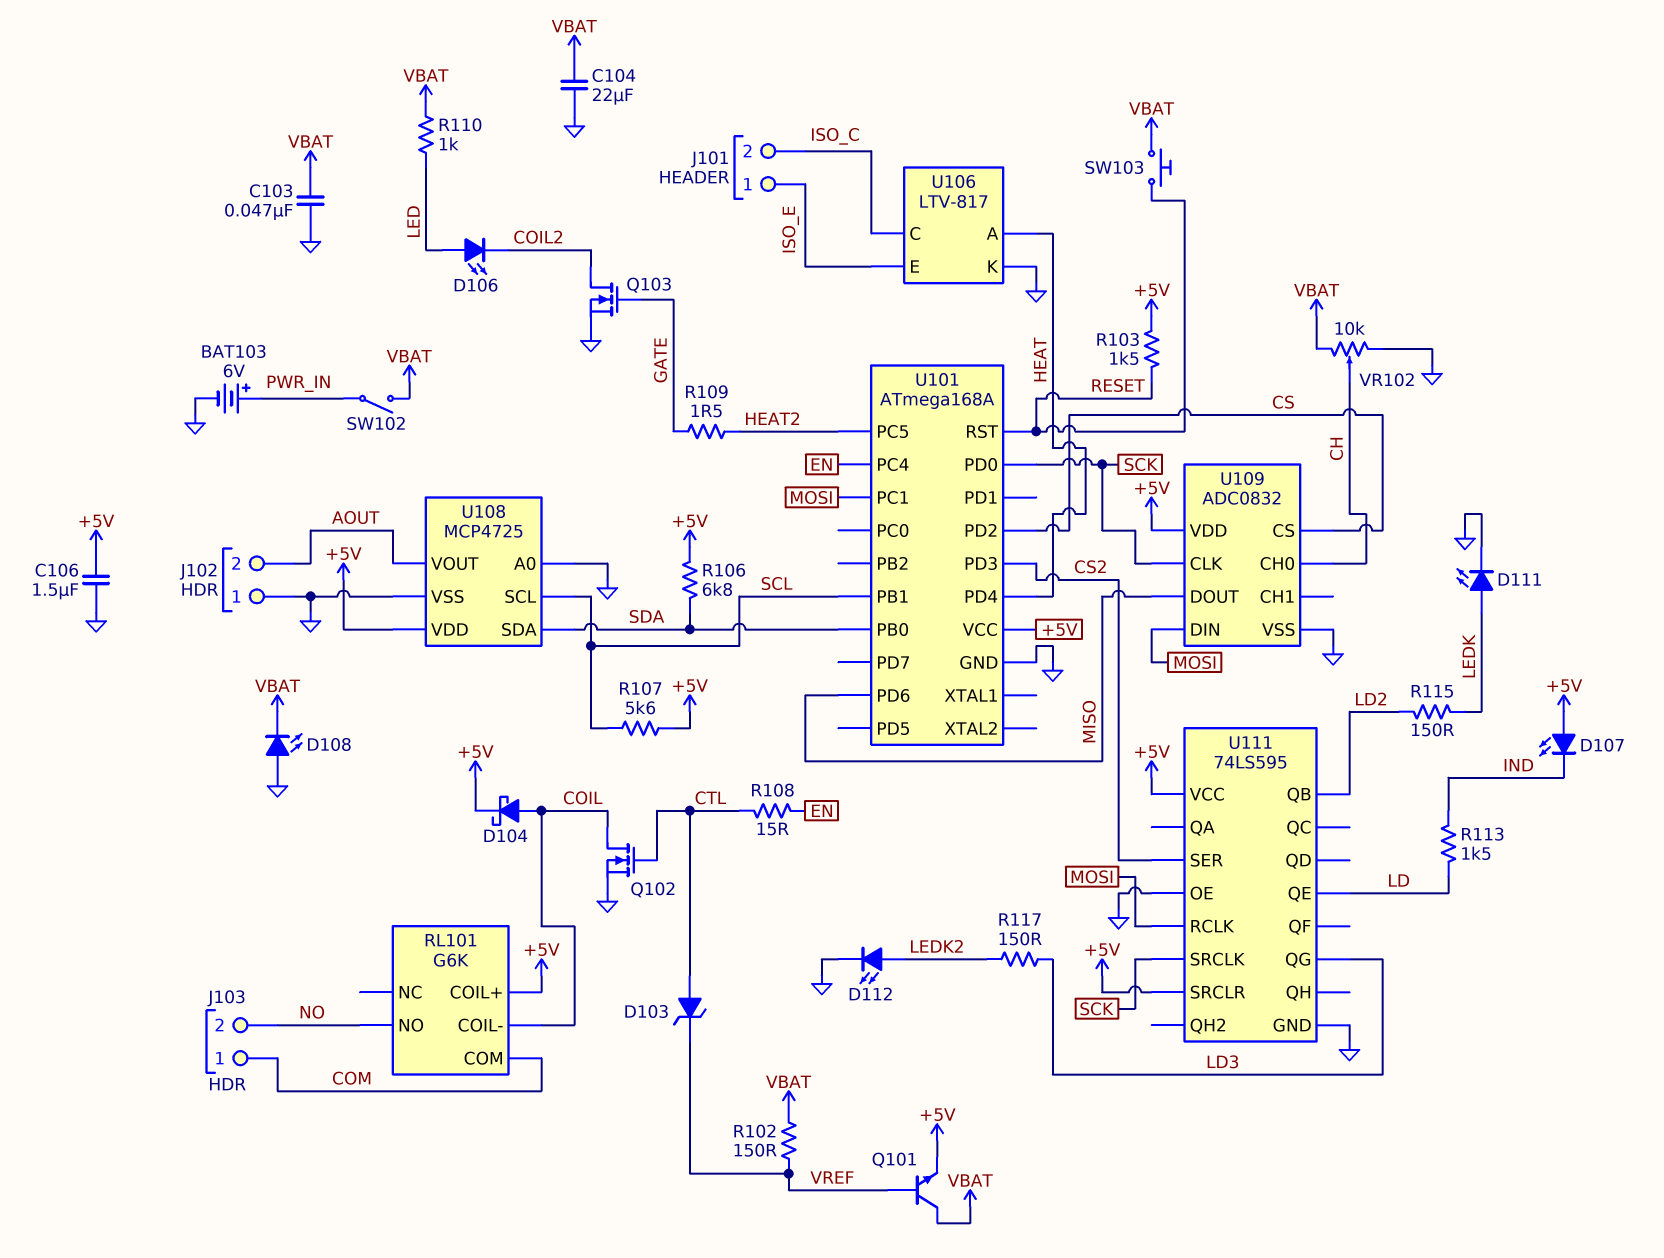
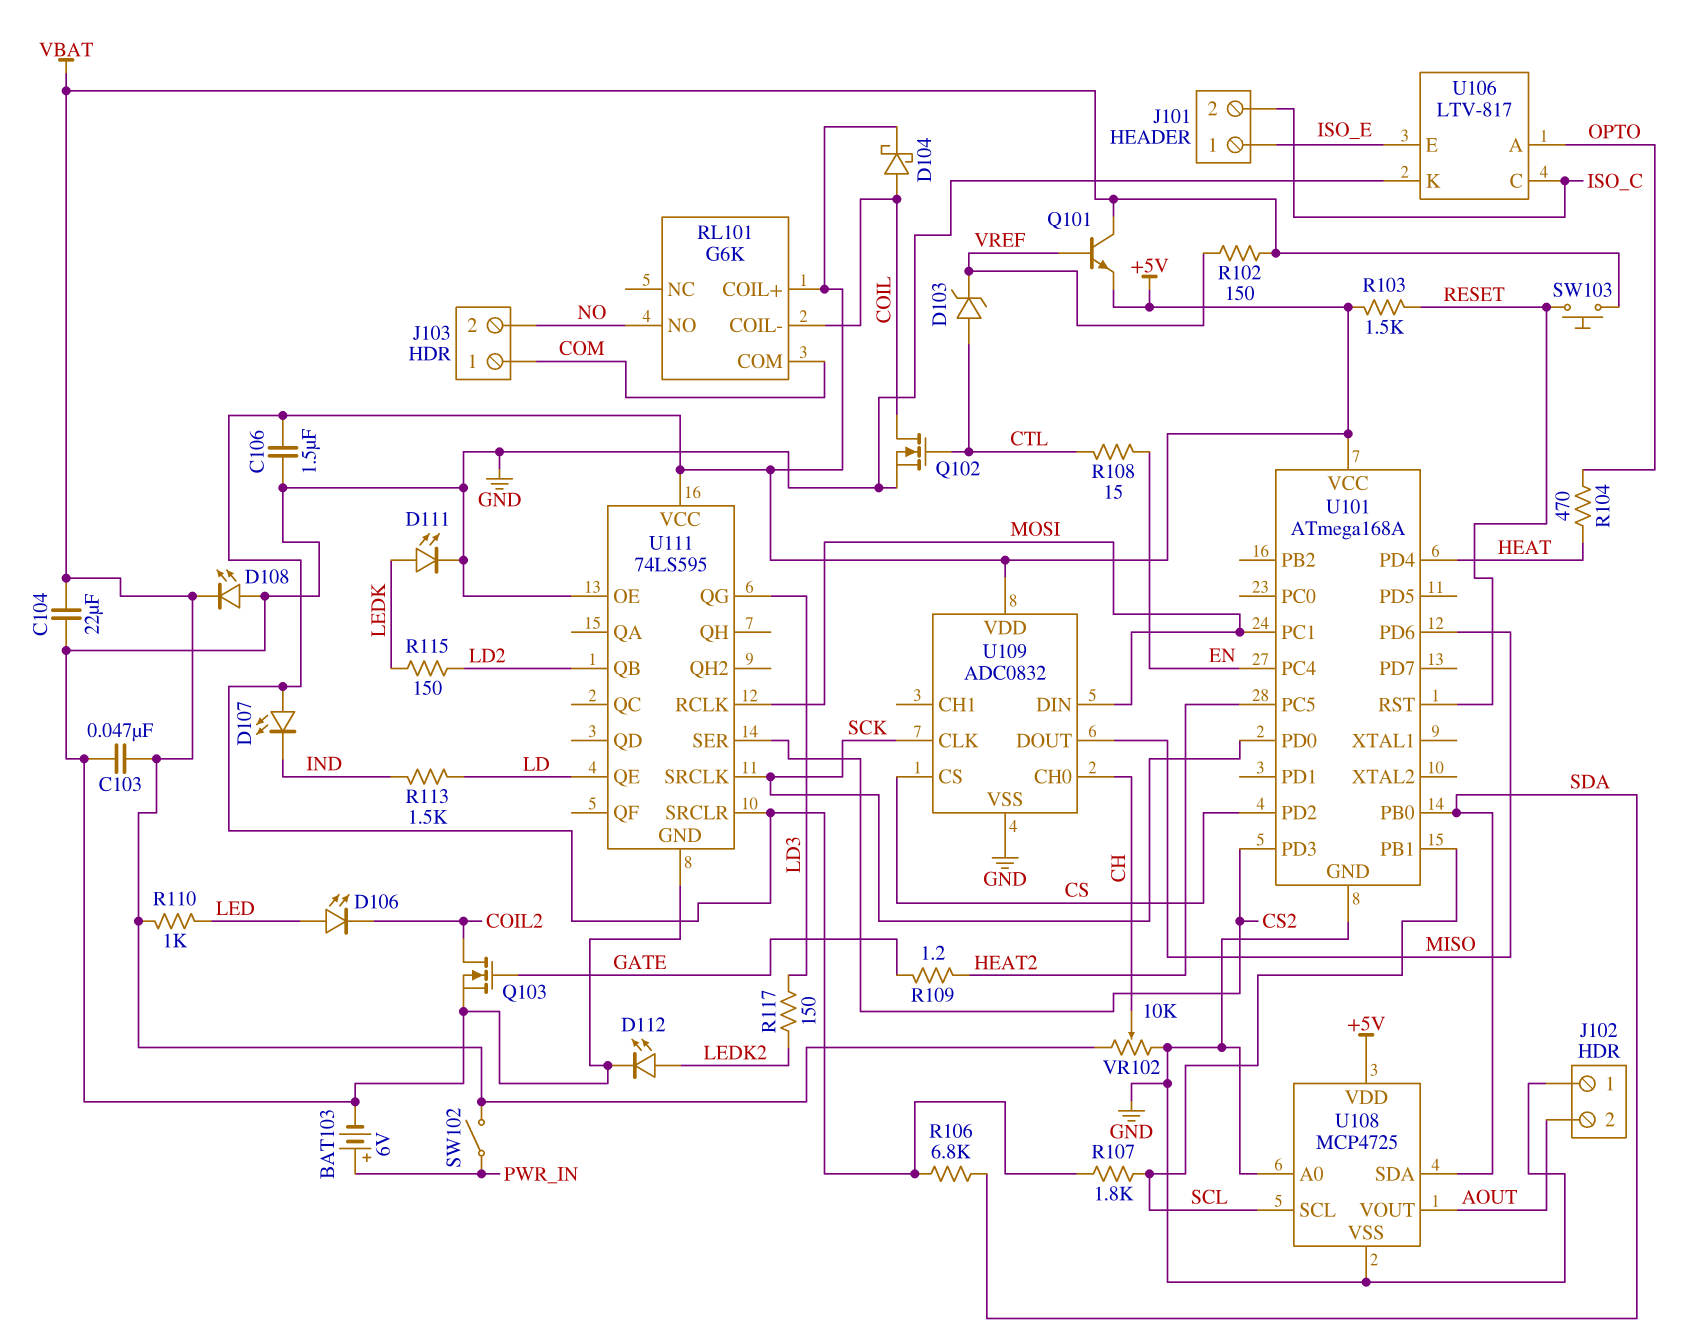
R104: none -> 470 (HEAT, OPTO)
R107: 5.6k (+5V, SCL) -> 1.8k (+5V, SCL)
R109: 1.5 (GATE, HEAT2) -> 1.2 (GATE, HEAT2)
U106 pin A: HEAT -> OPTO

